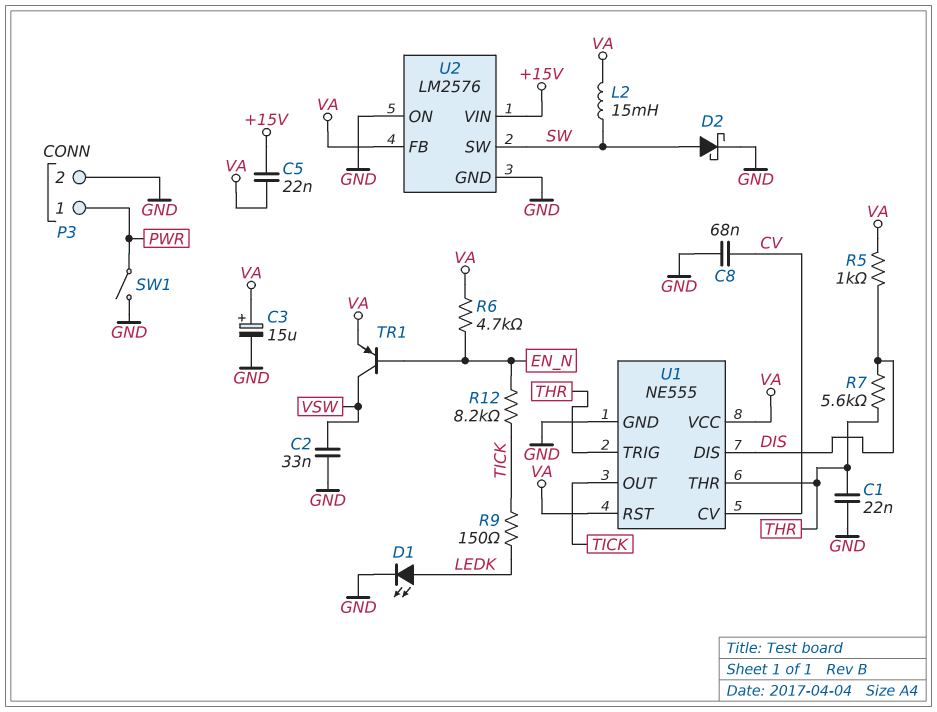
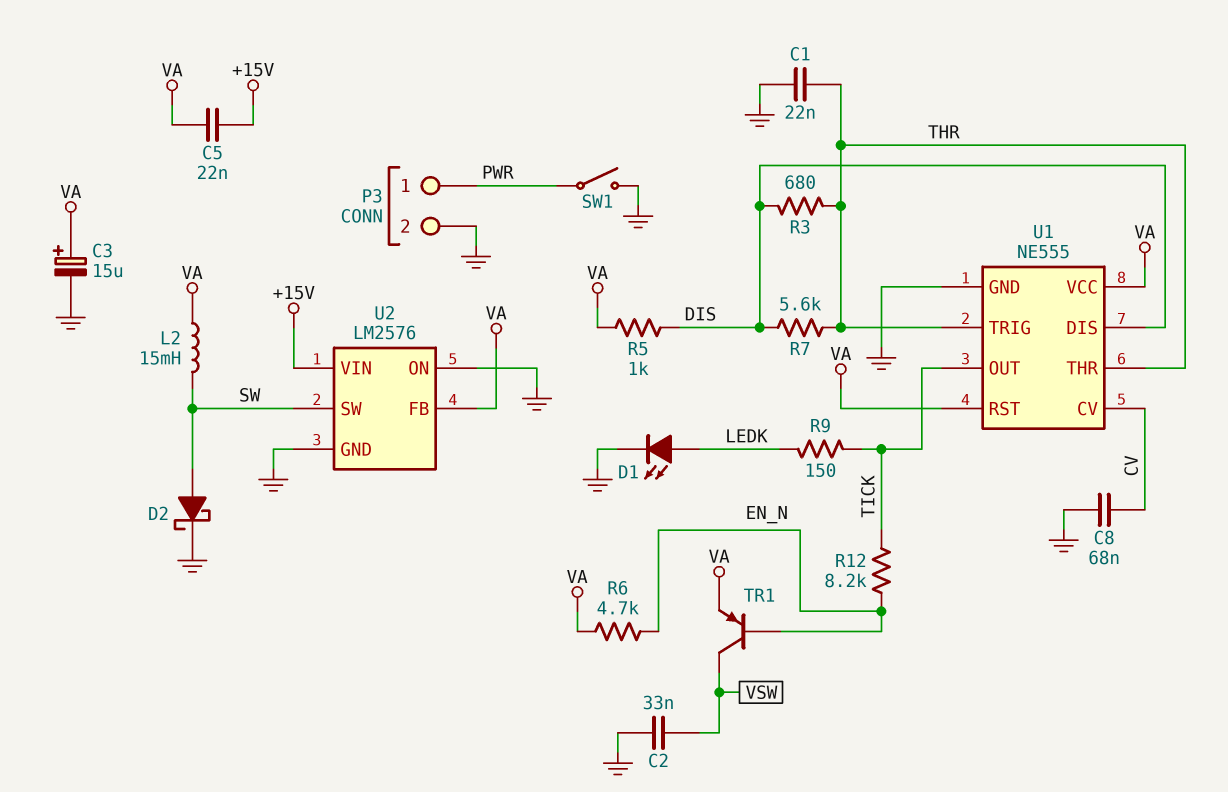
R3: none -> 680 (DIS, THR)

